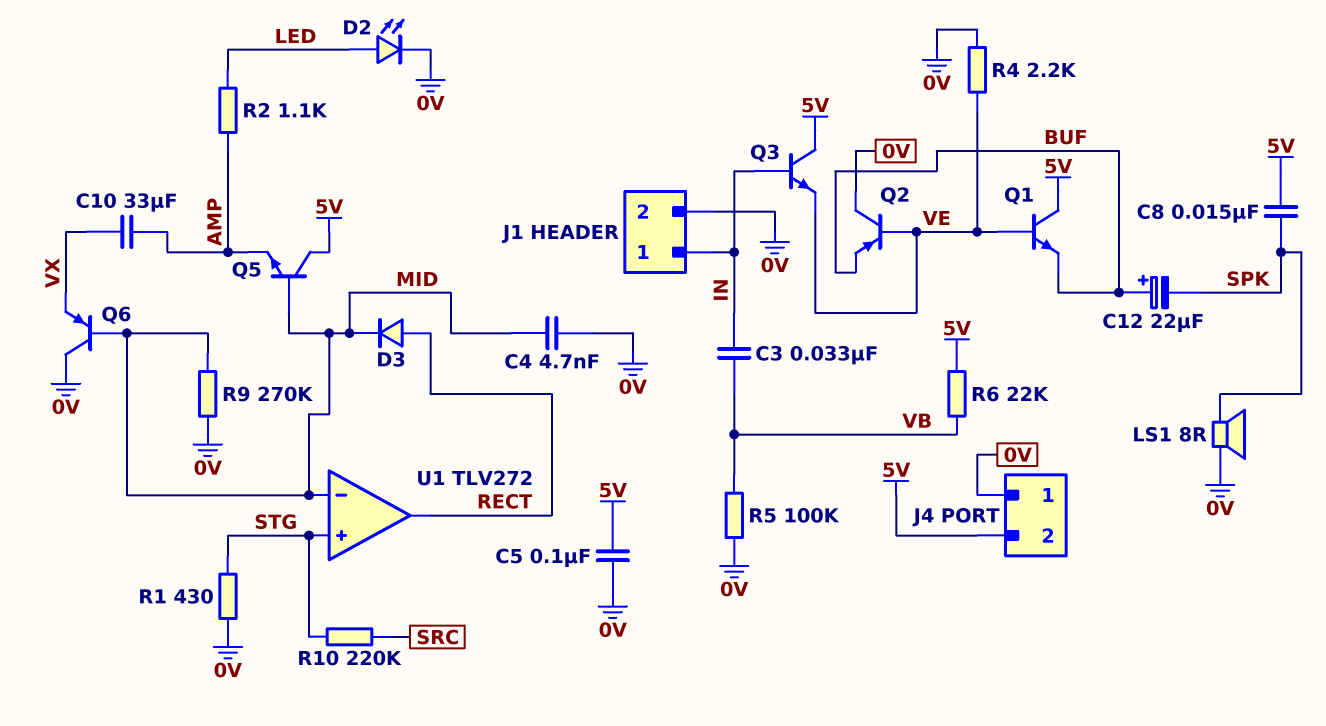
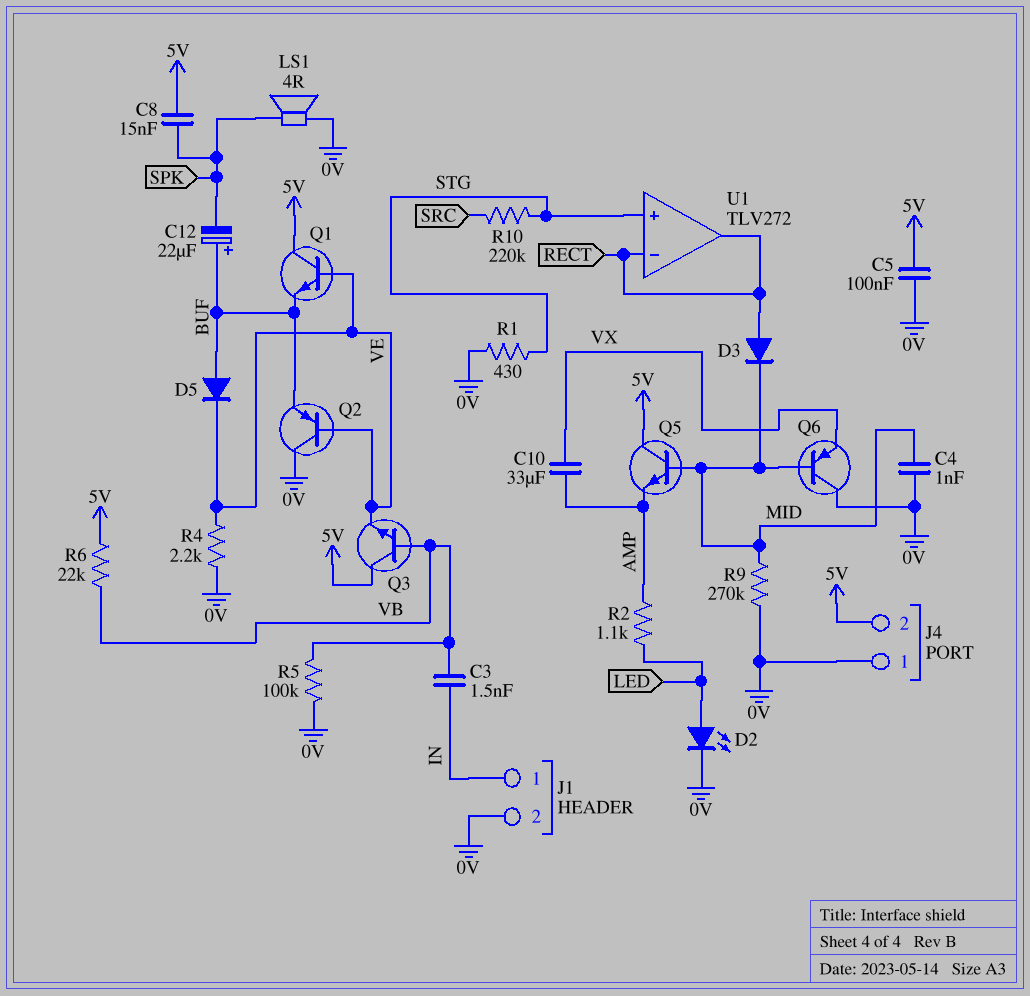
C3: 33nF (IN, VB) -> 1.5nF (IN, VB)
C4: 4.7nF (0V, MID) -> 1nF (0V, MID)
D5: none -> diode (A BUF, K VE)
LS1: speaker 8R (0V, SPK) -> speaker 4R (0V, SPK)
Q3: NPN (B IN, C 5V, E VE) -> NPN (B VB, C 5V, E VE)
U1 pin in-: MID -> RECT

